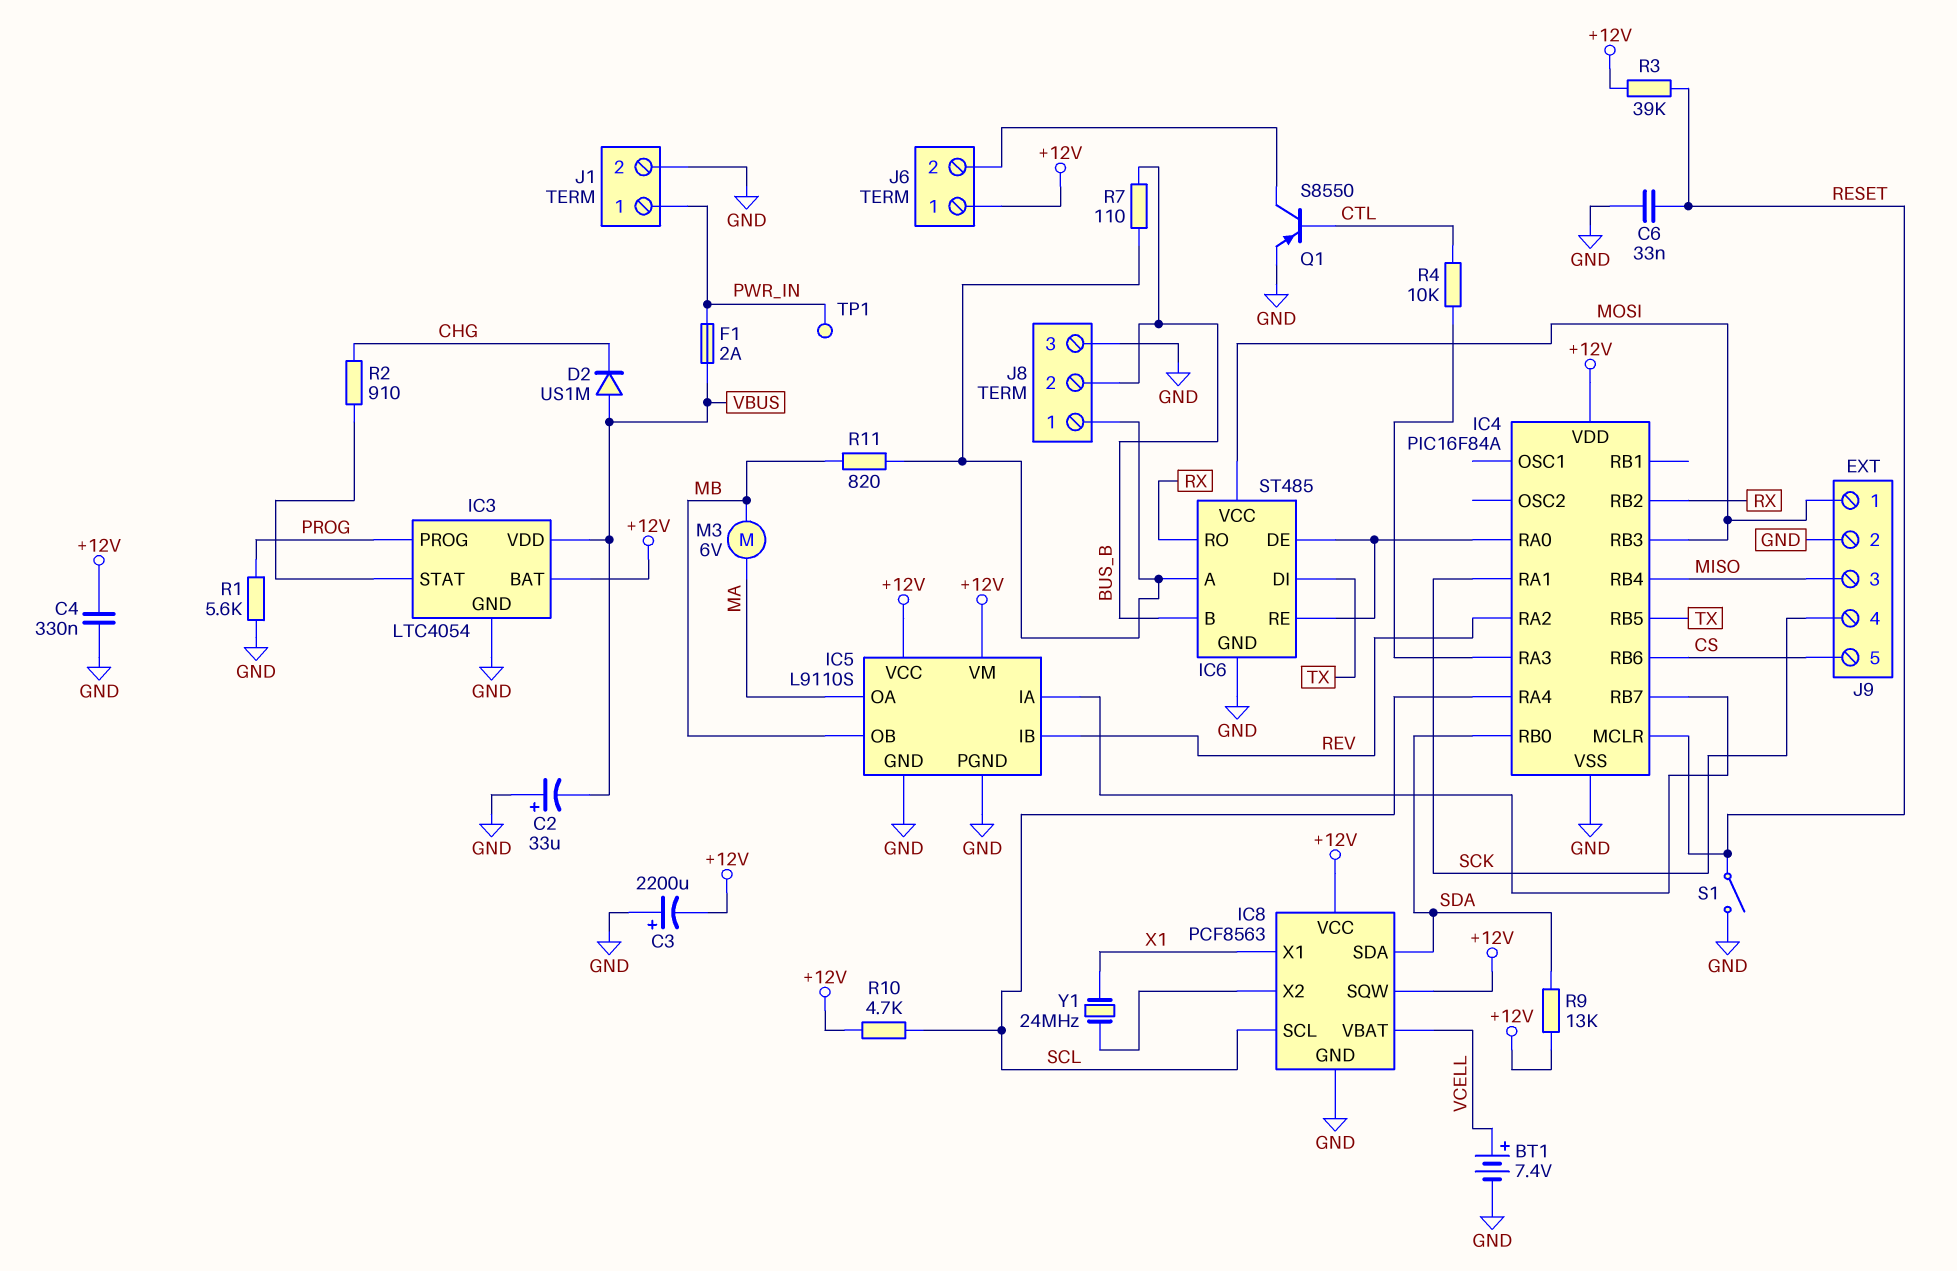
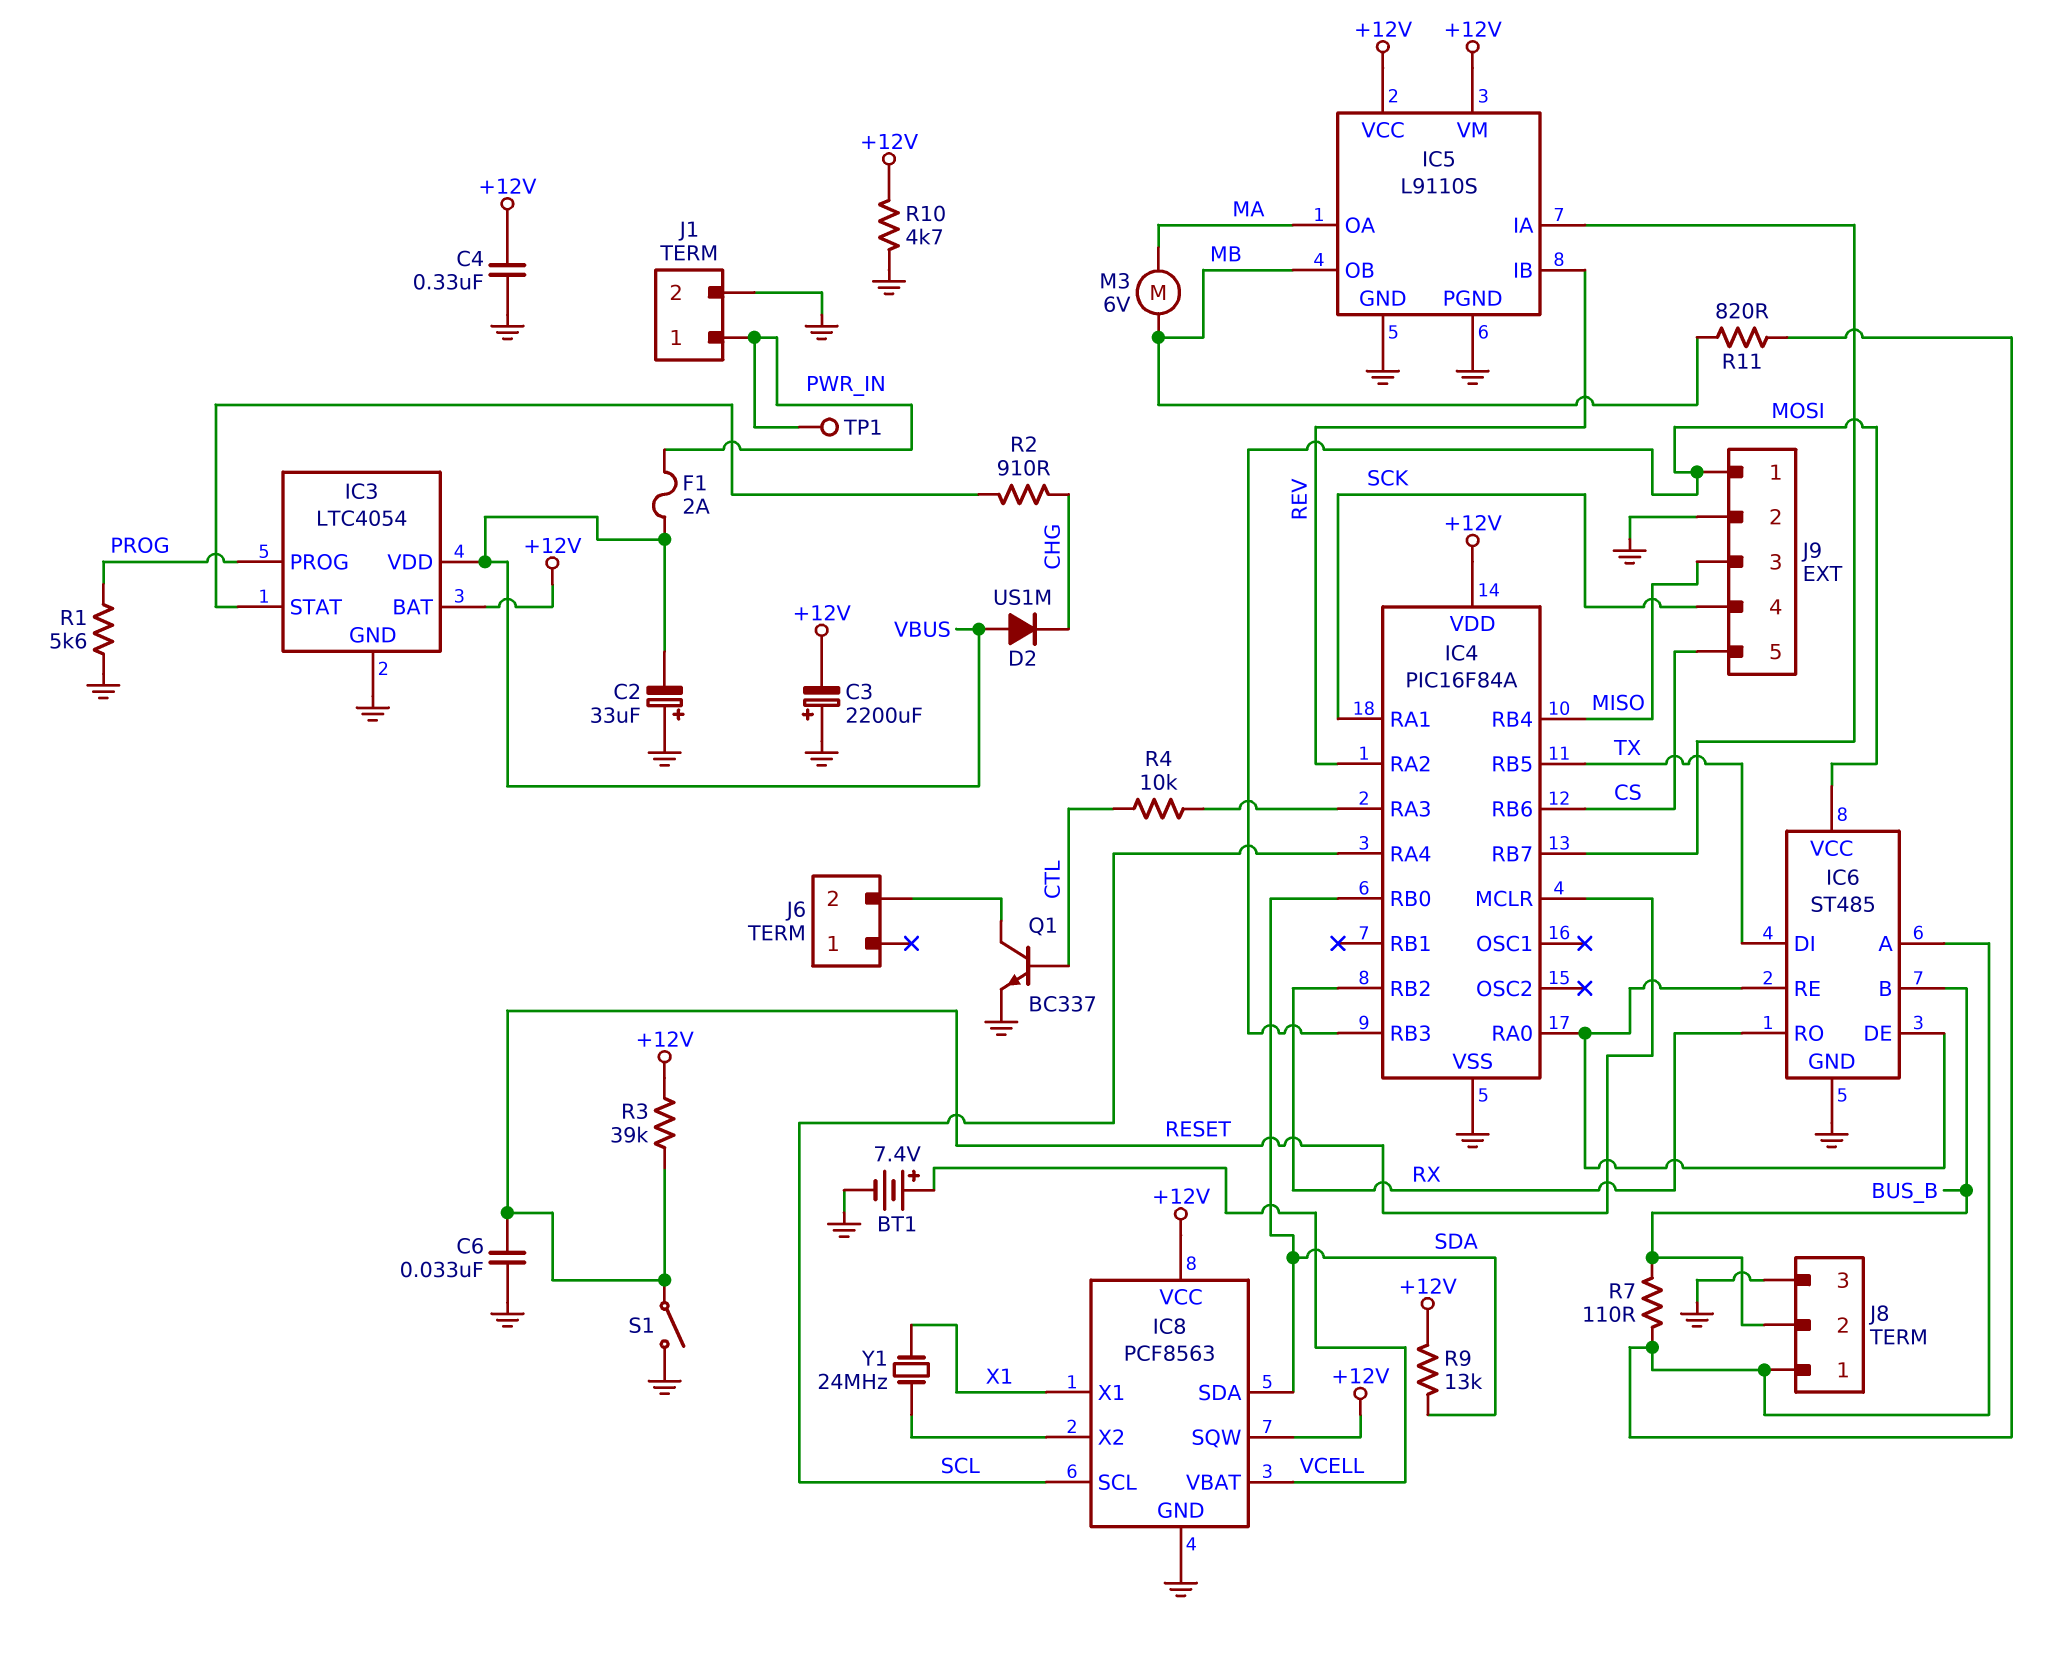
J6 pin 1: +12V -> none
Q1: PNP S8550 (B CTL, C J6/2, E GND) -> NPN BC337 (B CTL, C J6/2, E GND)
R10: 4.7k (+12V, SCL) -> 4.7k (+12V, GND)

